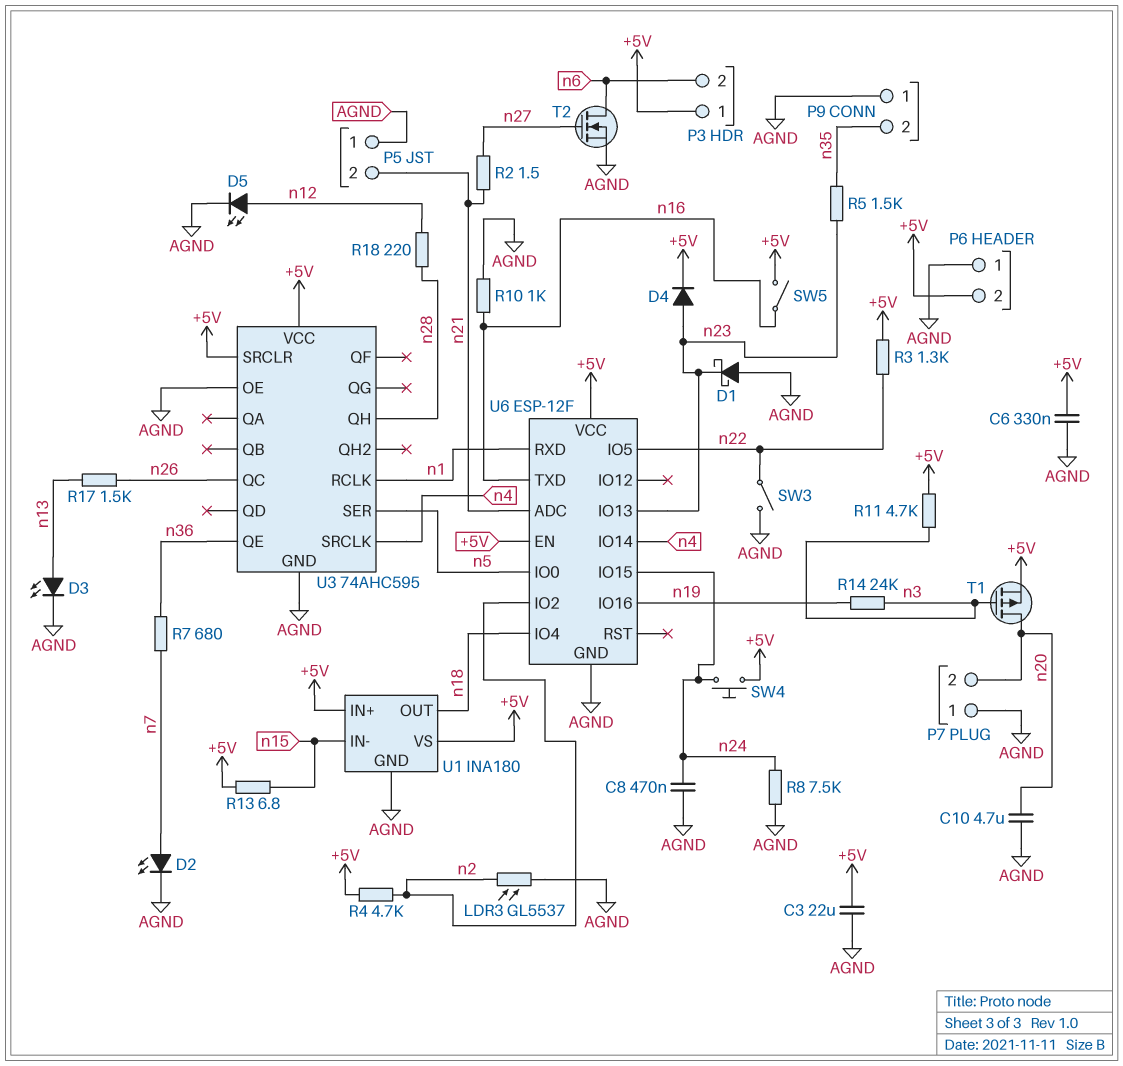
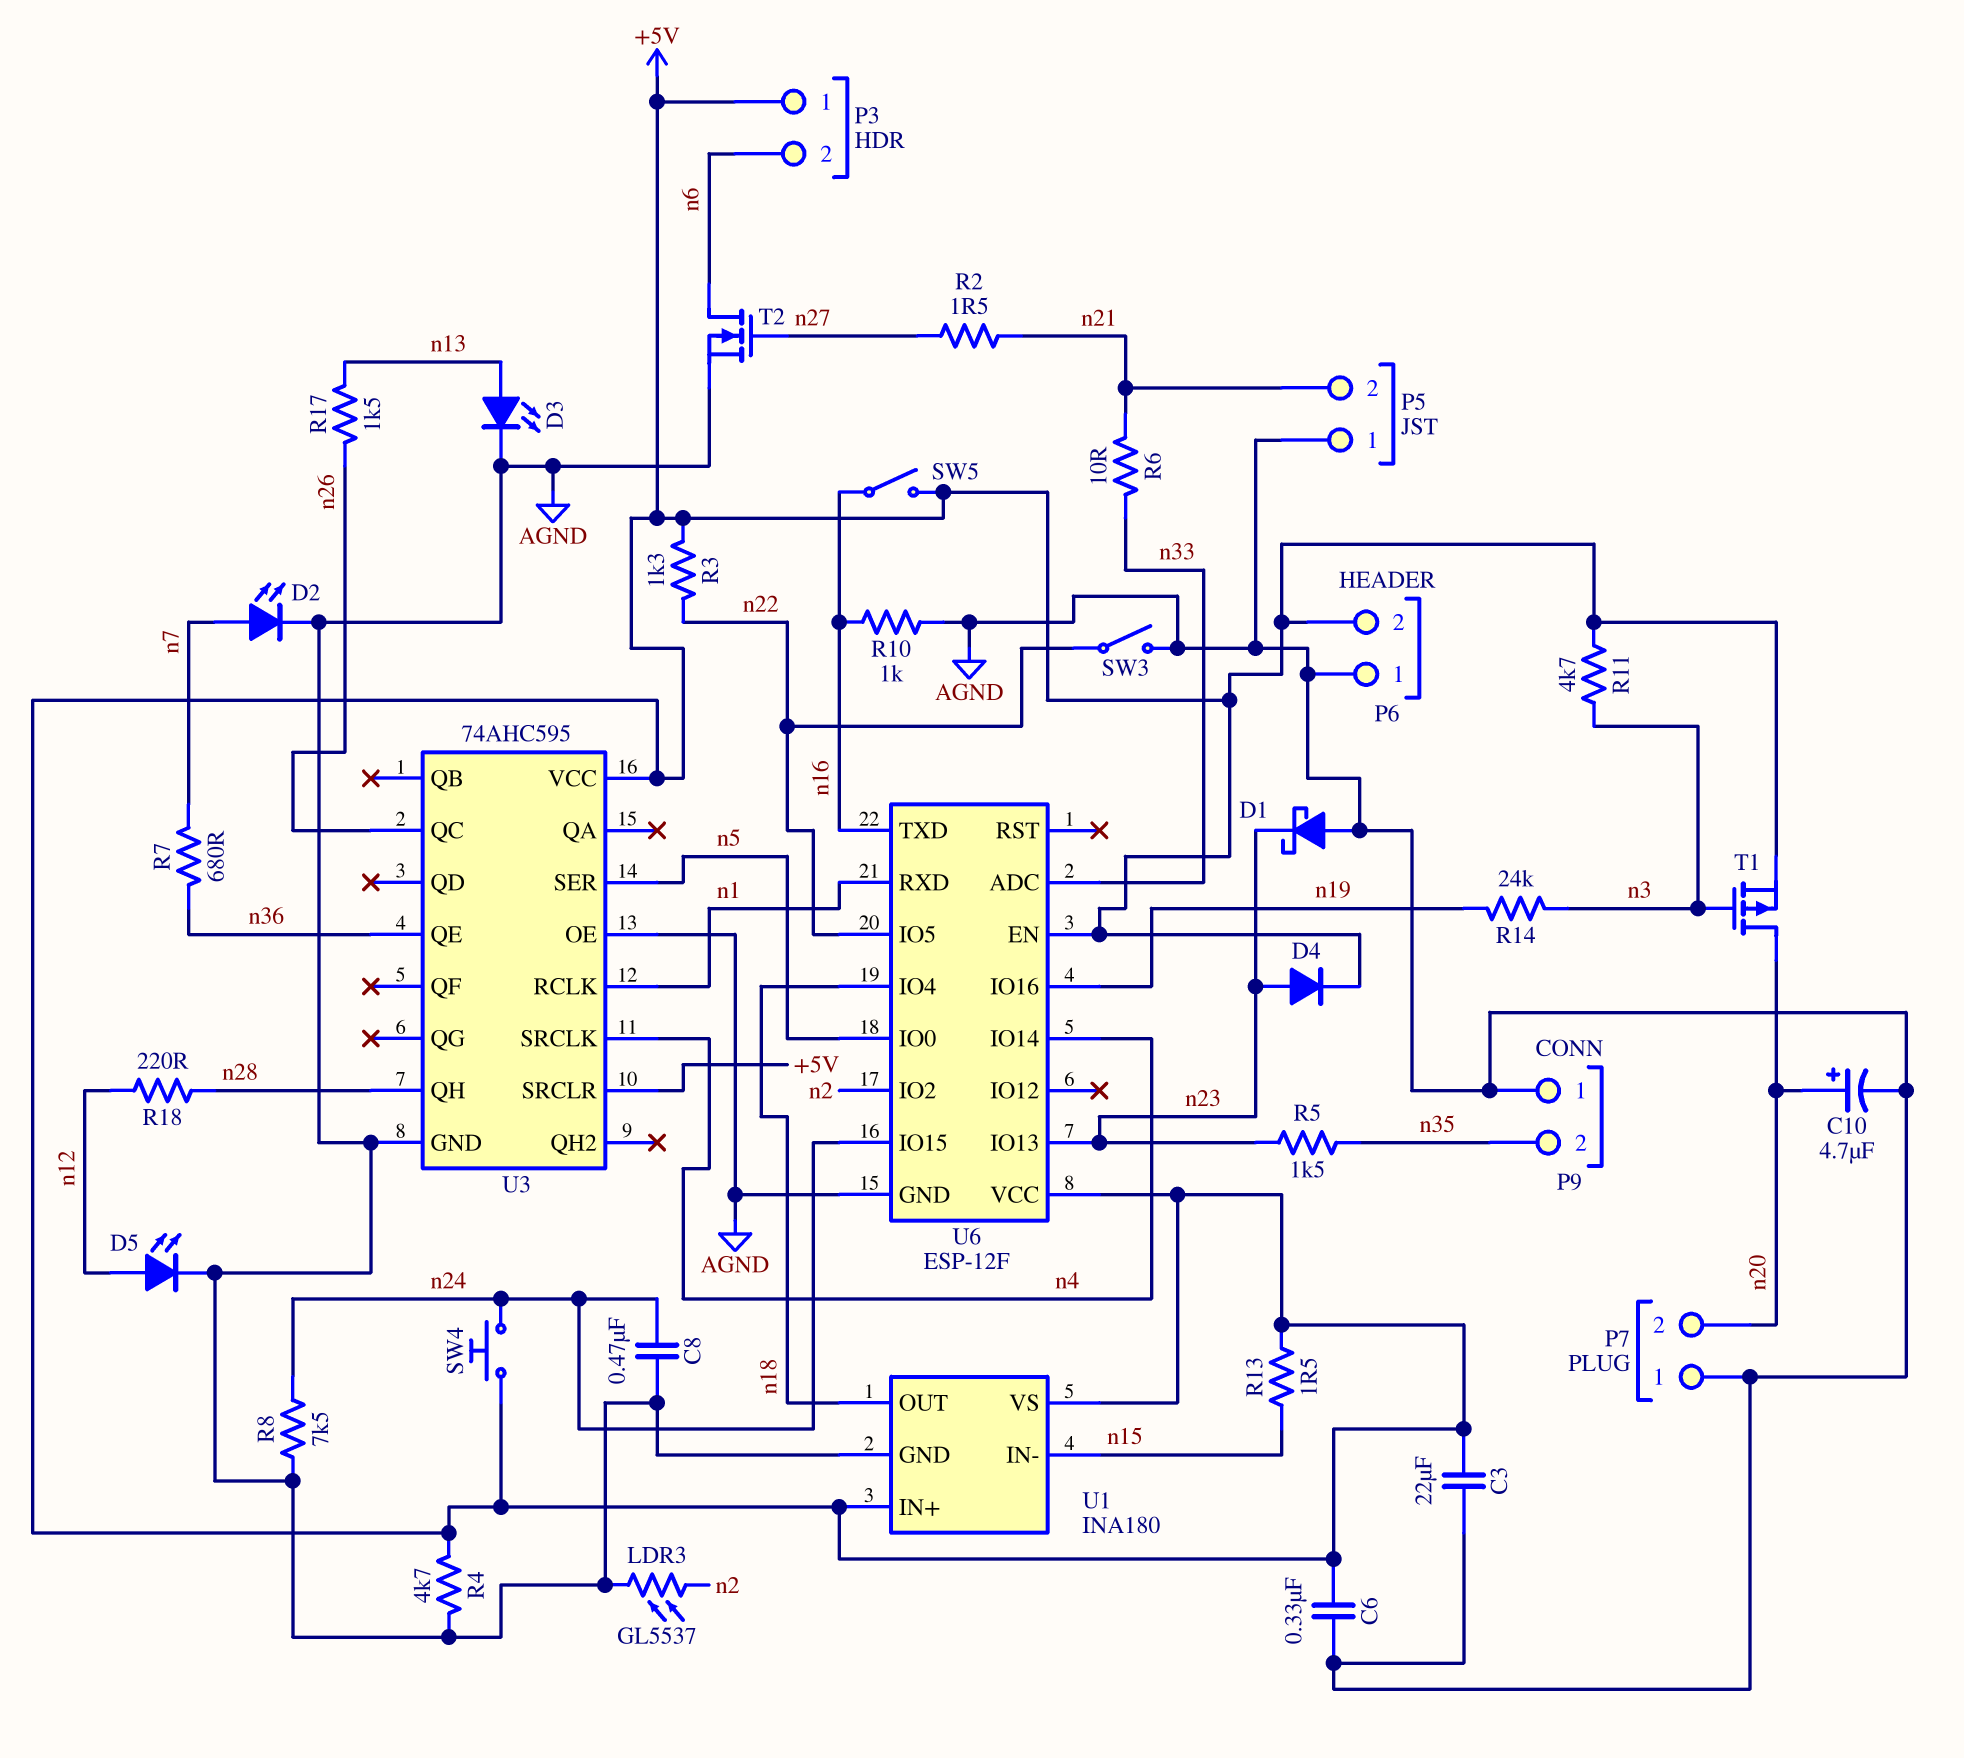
C10: 4.7uF (AGND, n20) -> 4.7uF (plus n20, minus AGND)
R4: 4.7k (+5V, n2) -> 4.7k (+5V, AGND)
R6: none -> 10 (n21, n33)
R13: 6.8 (+5V, n15) -> 1.5 (+5V, n15)
U6 pin ADC: n21 -> n33

